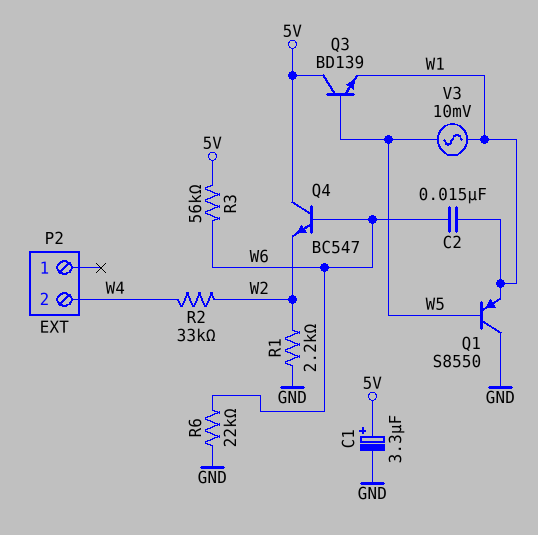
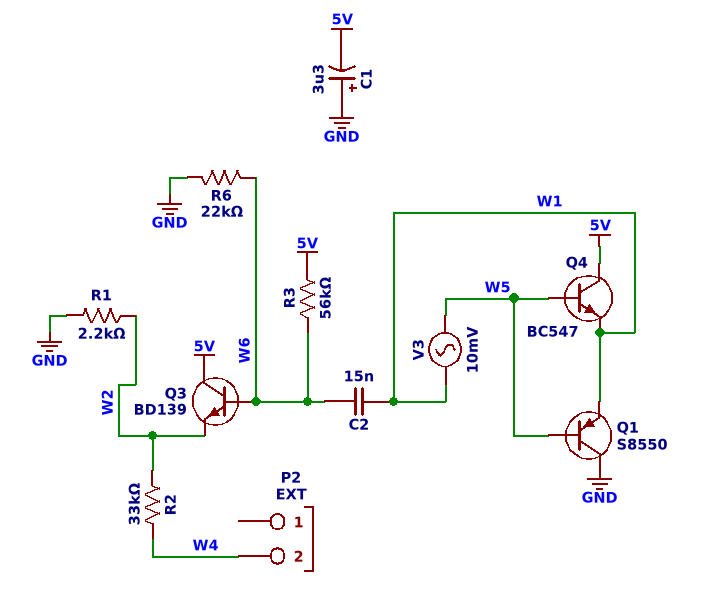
C1: 3.3uF (plus 5V, minus GND) -> 3.3uF (plus GND, minus 5V)
Q3: NPN BD139 (B W5, C 5V, E W1) -> NPN BD139 (B W6, C 5V, E W2)
Q4: NPN BC547 (B W6, C 5V, E W2) -> NPN BC547 (B W5, C 5V, E W1)

